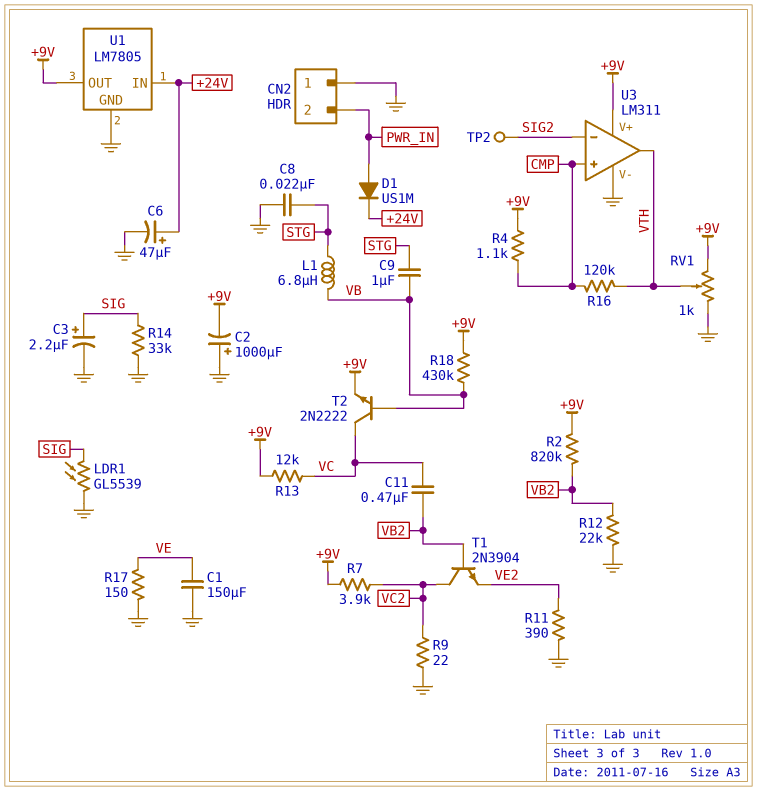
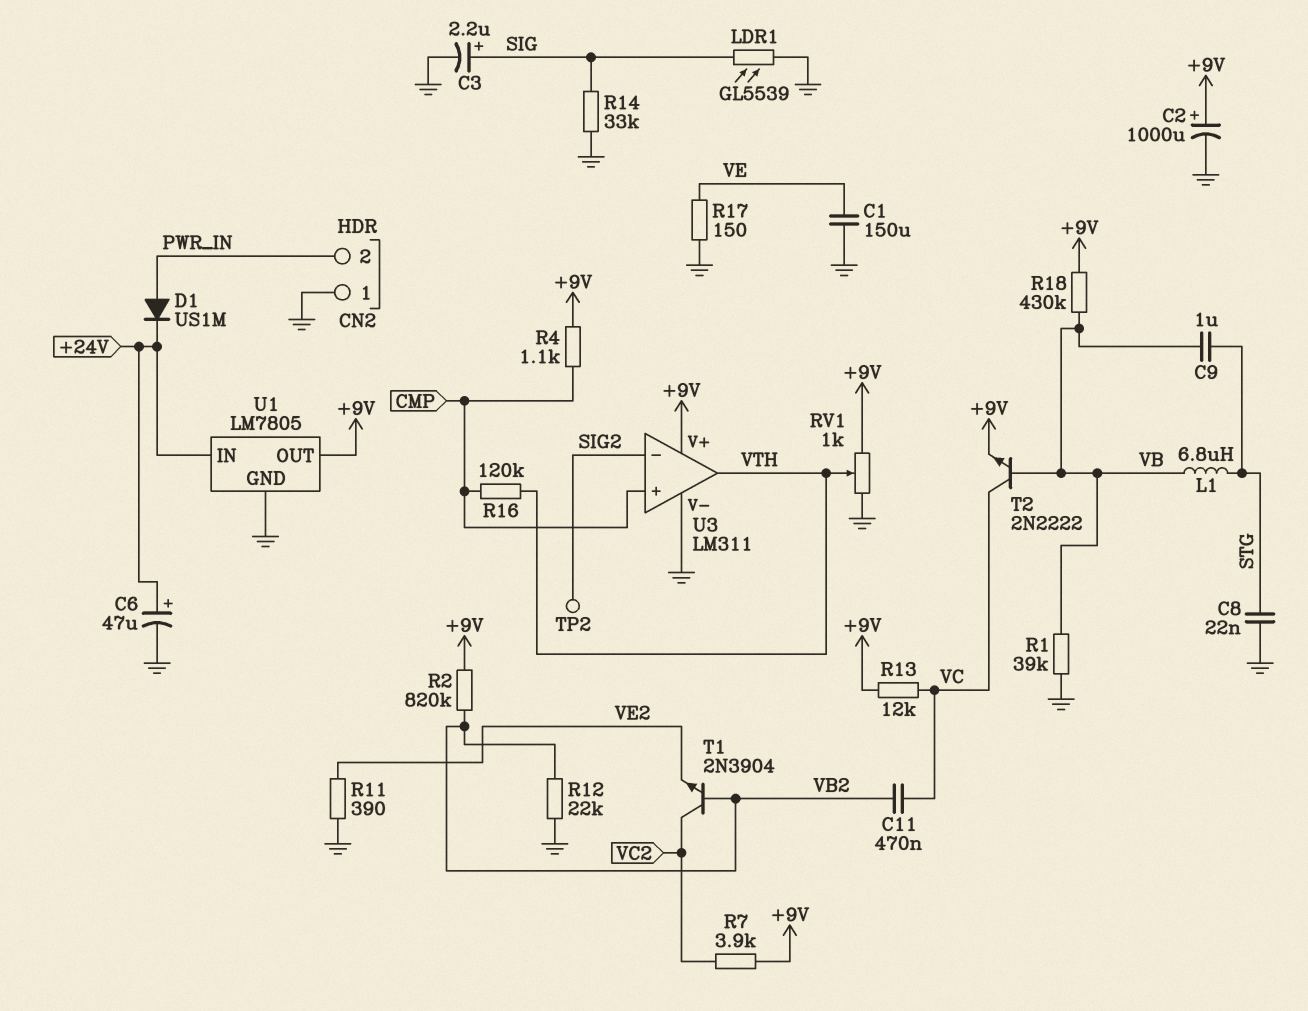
C2: 1000uF (plus GND, minus +9V) -> 1000uF (plus +9V, minus GND)
R1: none -> 39k (GND, VB)
R9: 22 (GND, VC2) -> none

